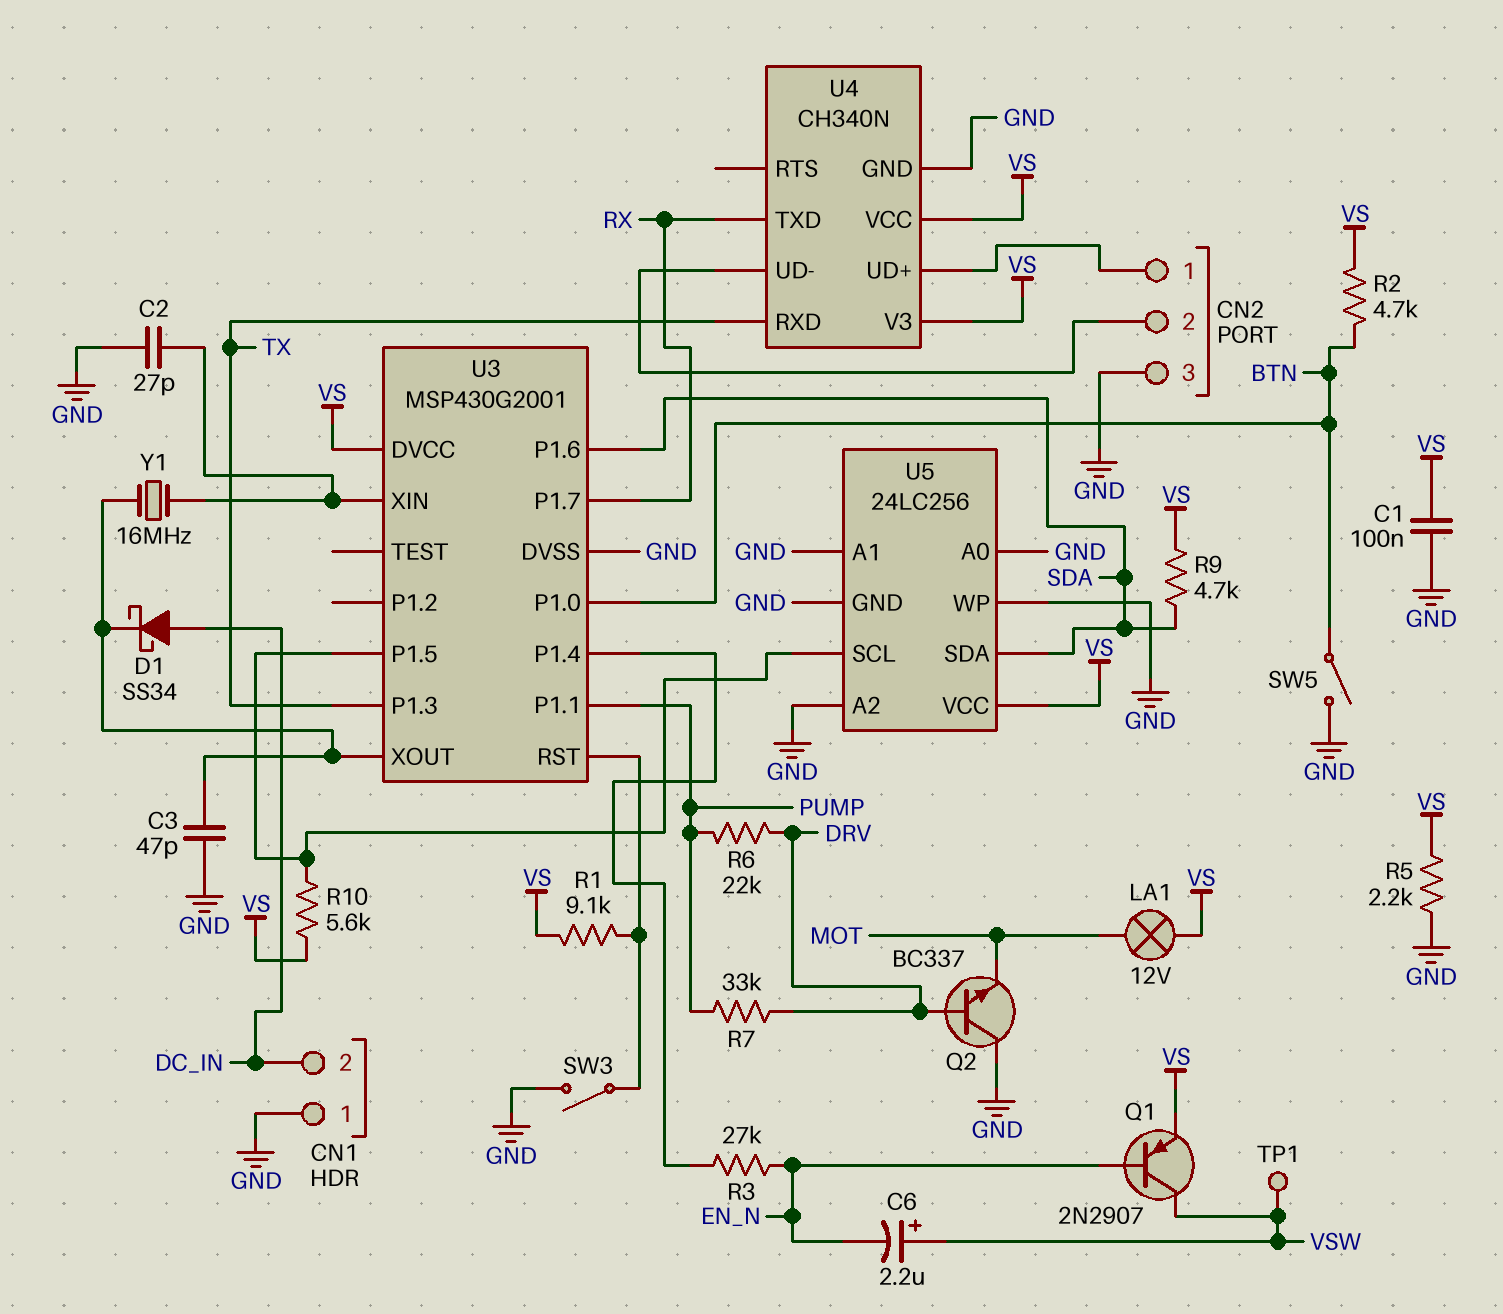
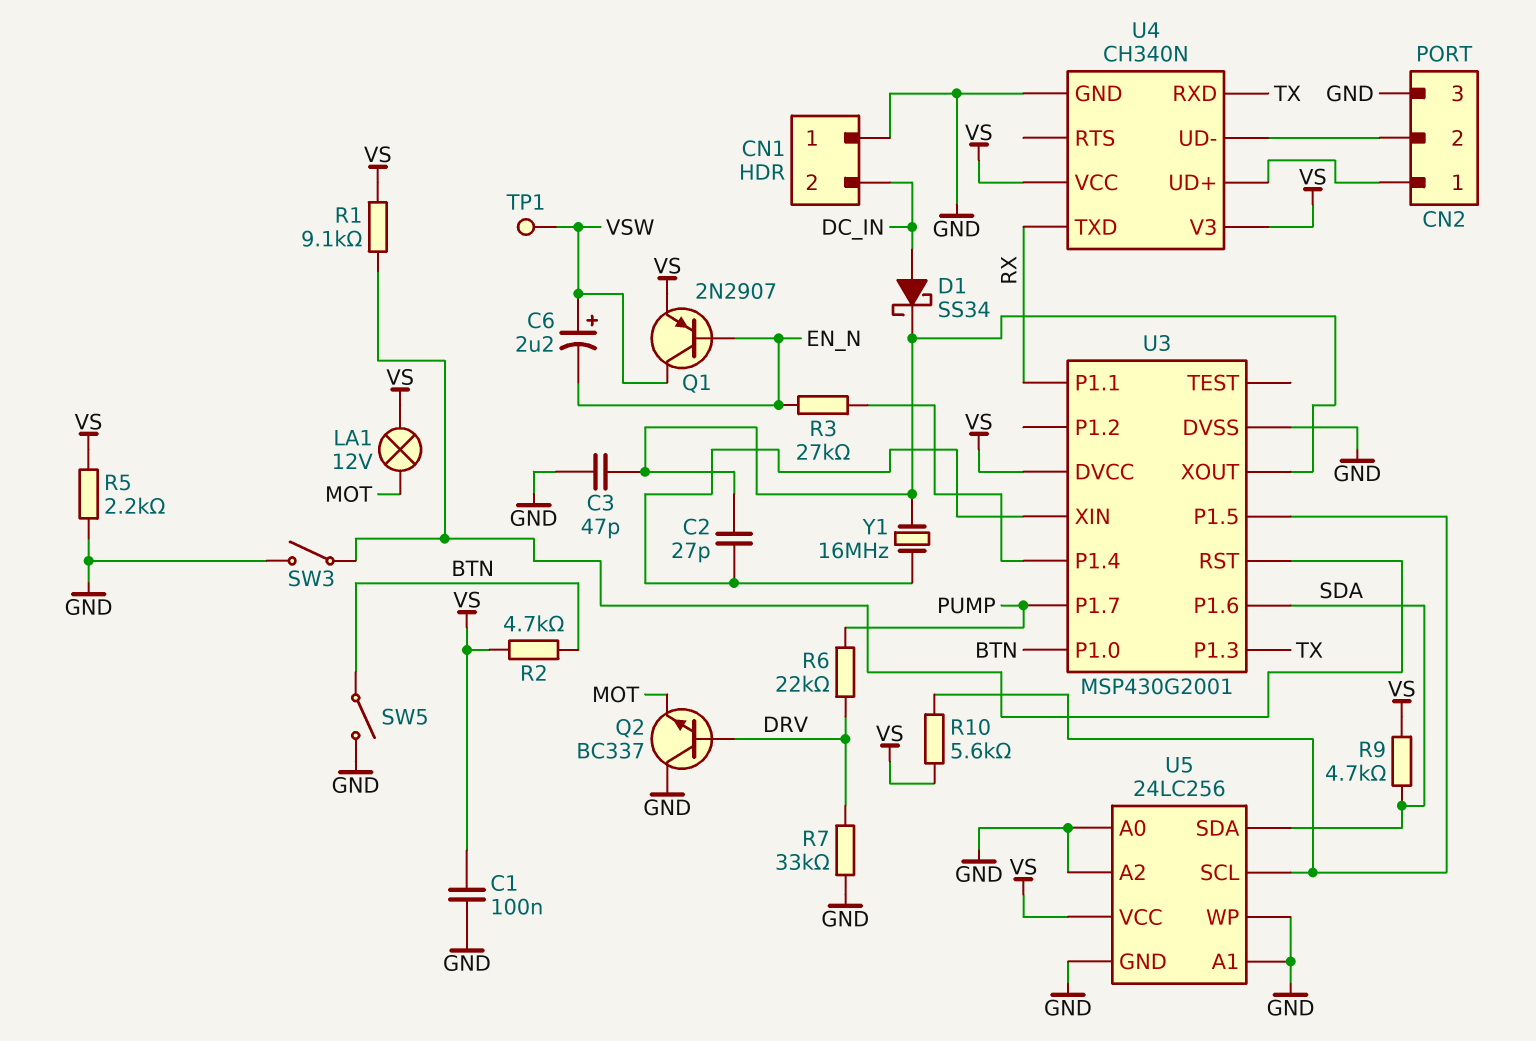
C2: 27pF (GND, U3/XIN) -> 27pF (U3/XIN, U3/XOUT)
R7: 33k (DRV, PUMP) -> 33k (DRV, GND)
U3 pin P1.1: PUMP -> RX
U3 pin P1.7: RX -> PUMP

